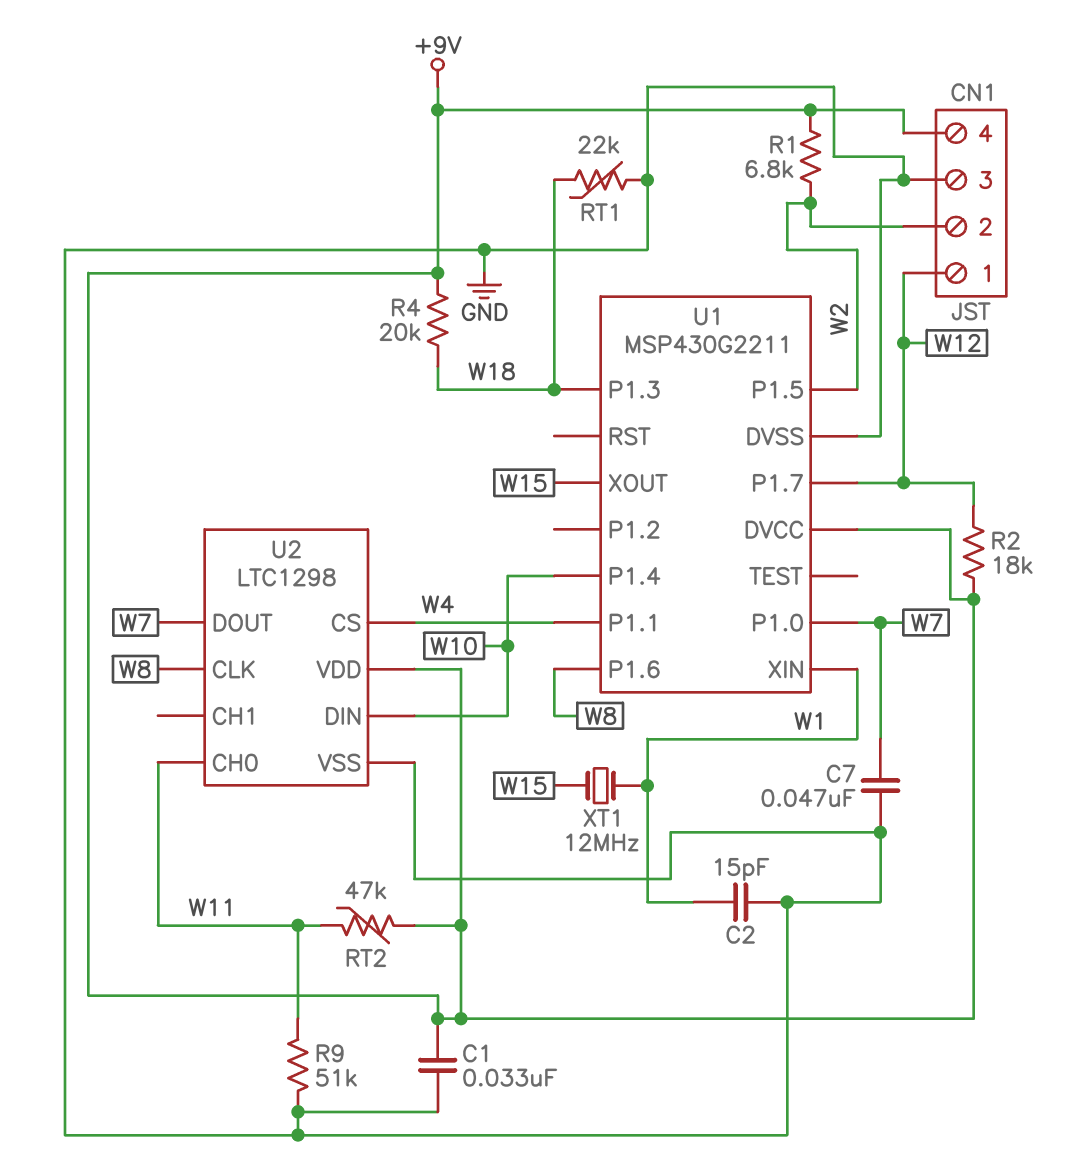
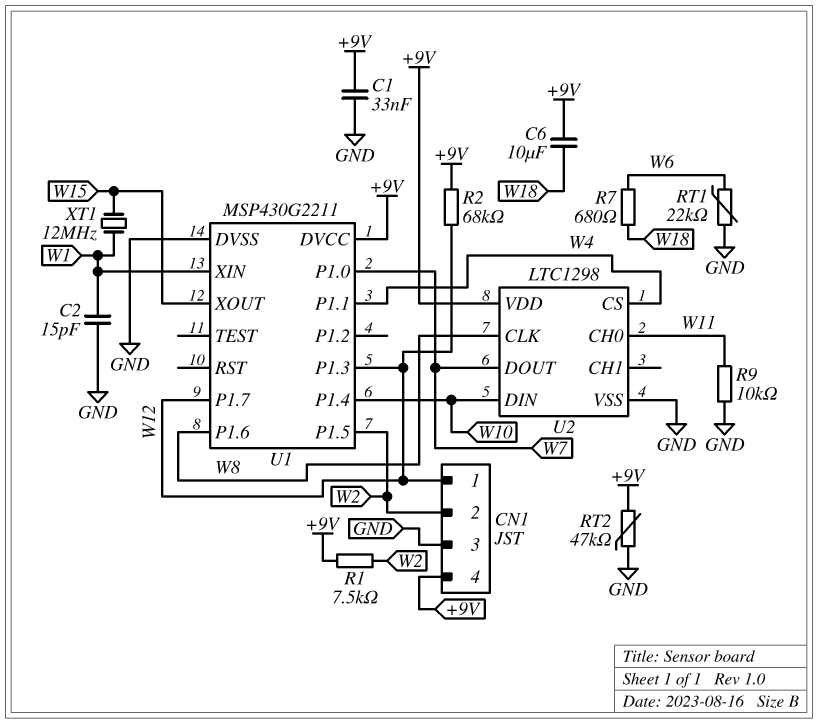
C6: none -> 10uF (+9V, W18)
C7: 47nF (GND, W7) -> none
R1: 6.8k (+9V, W2) -> 7.5k (+9V, W2)
R2: 18k (+9V, W12) -> 68k (+9V, W12)
R4: 20k (+9V, W18) -> none
R7: none -> 680 (W6, W18)
R9: 51k (GND, W11) -> 10k (GND, W11)
RT1: 22k (GND, W18) -> 22k (GND, W6)
RT2: 47k (+9V, W11) -> 47k (+9V, GND)
U1 pin P1.3: W18 -> W12

